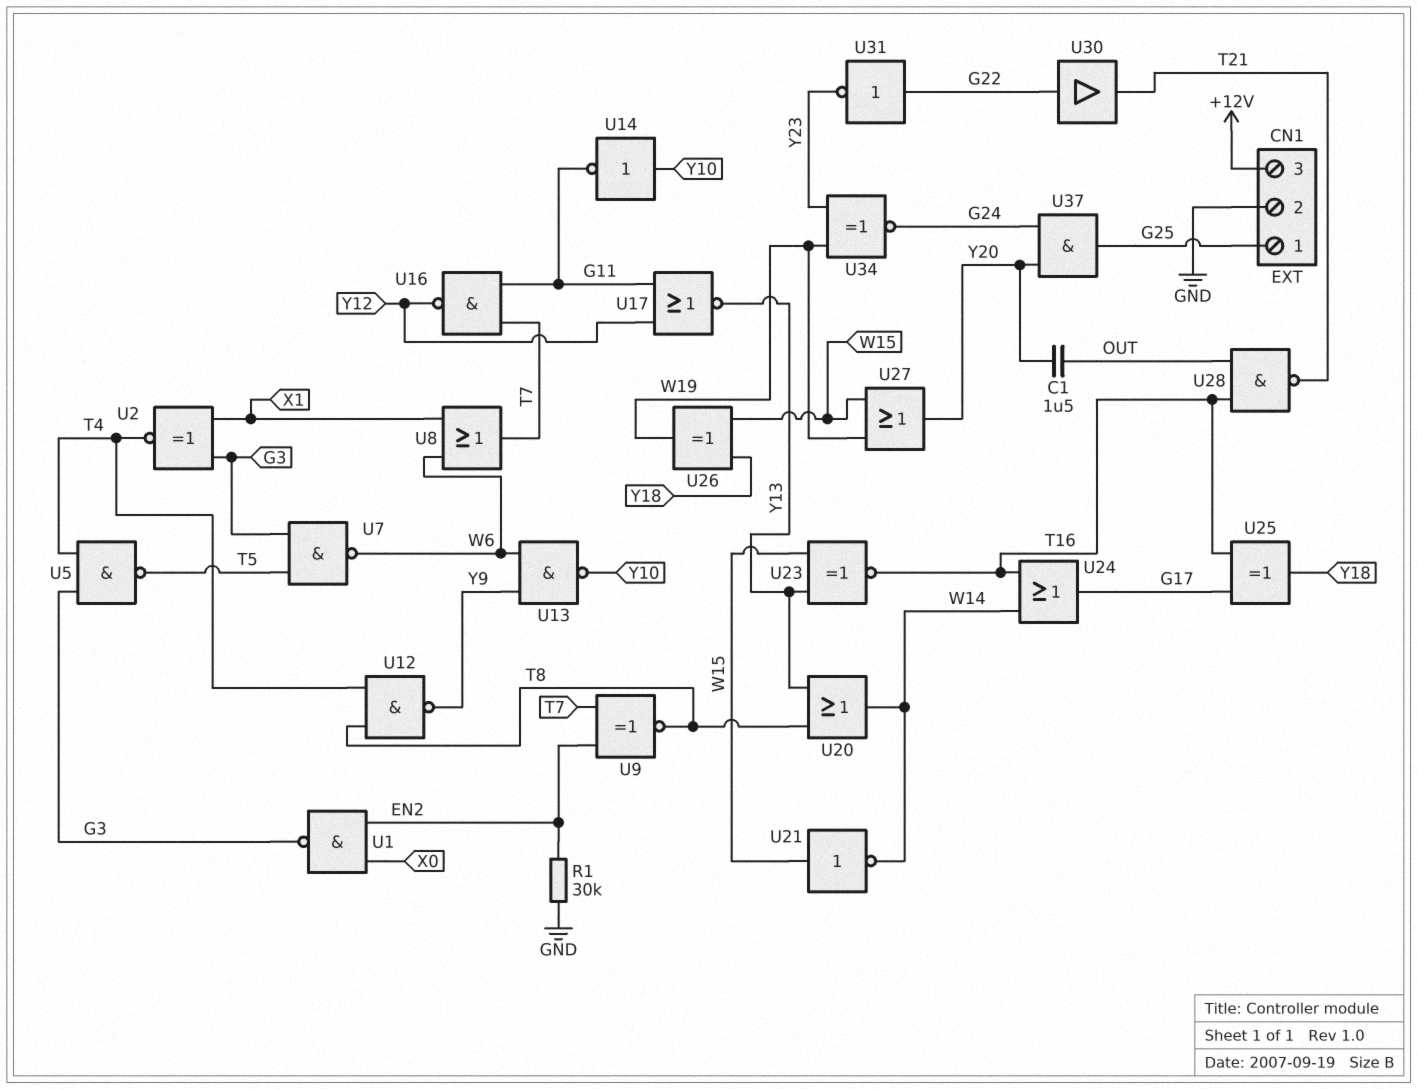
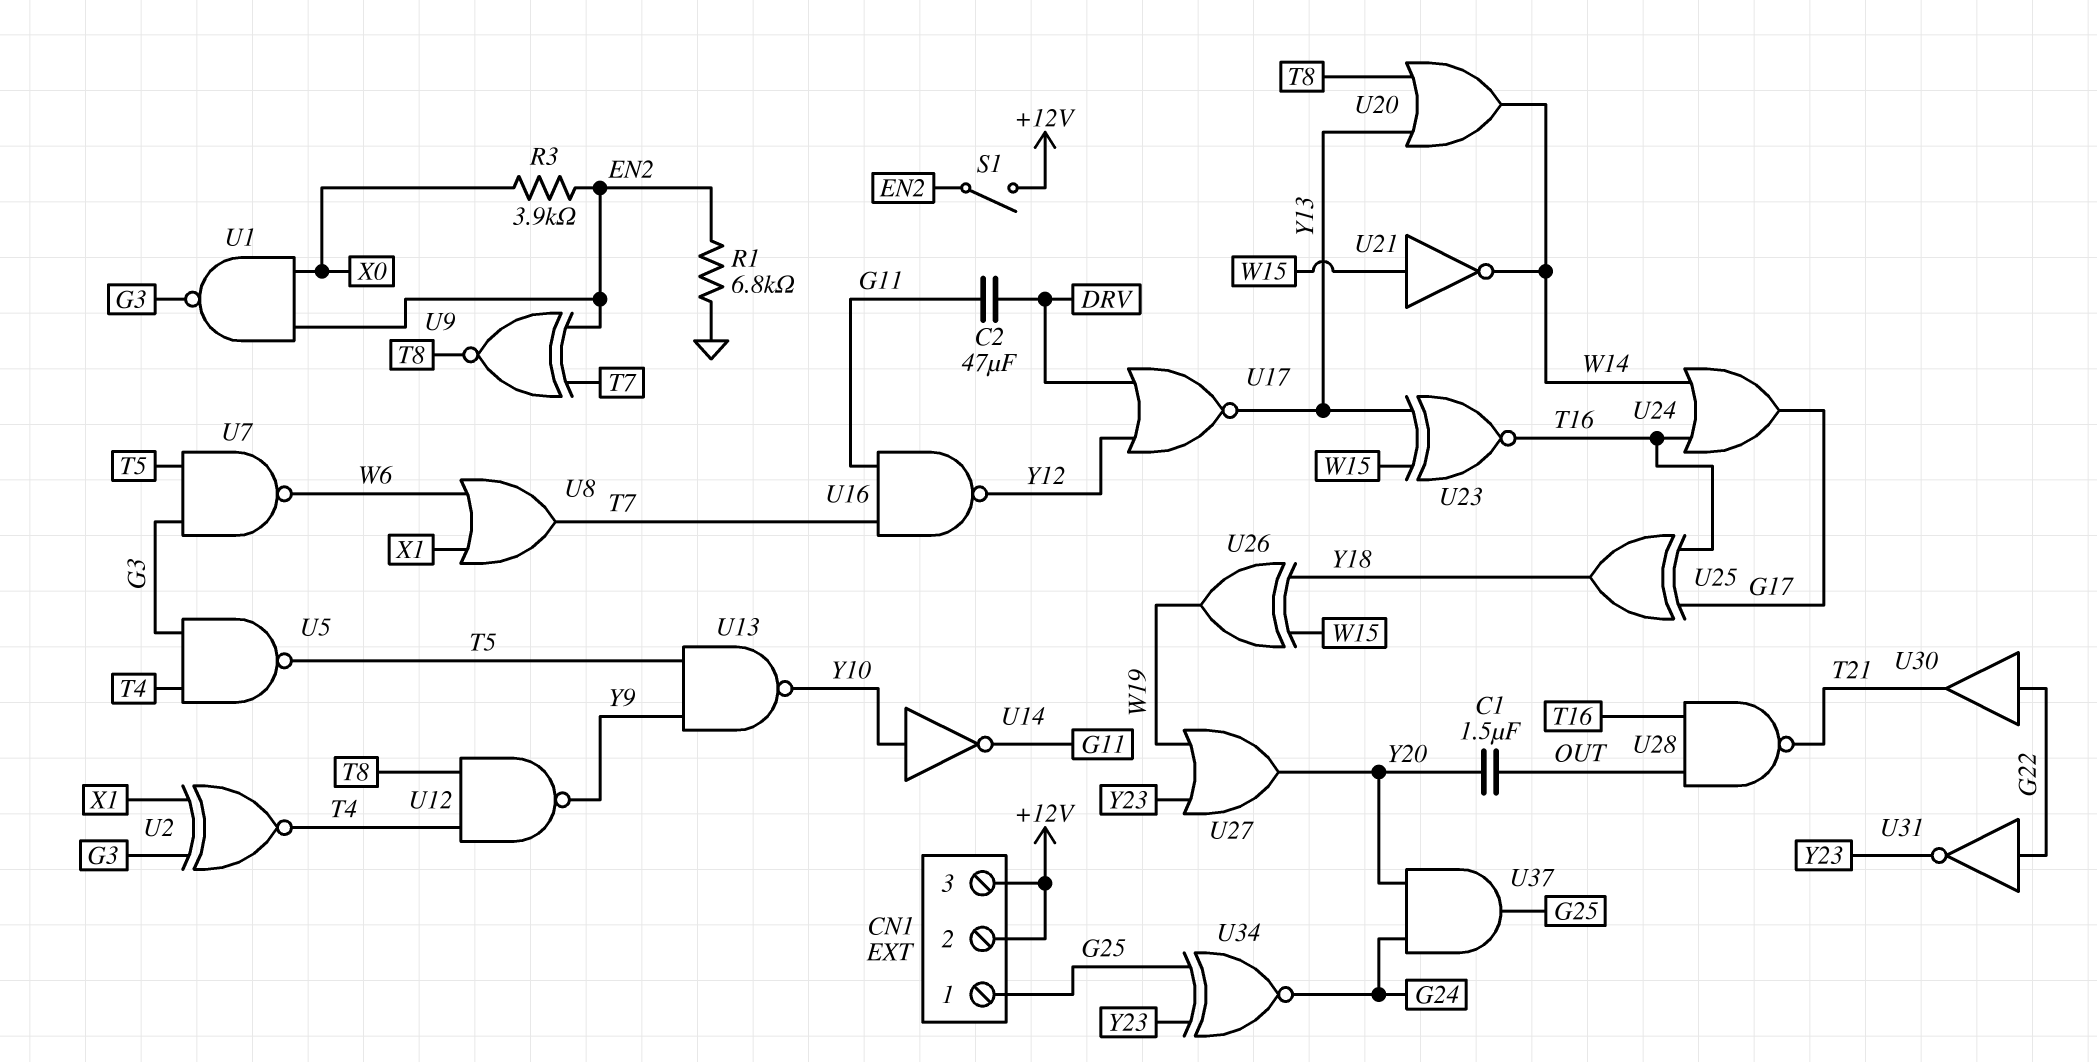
C2: none -> 47uF (DRV, G11)
CN1 pin 2: GND -> +12V
R1: 30k (EN2, GND) -> 6.8k (EN2, GND)
R3: none -> 3.9k (EN2, X0)
S1: none -> switch (+12V, EN2)
U13: NAND (in W6, in Y9, out Y10) -> NAND (in T5, in Y9, out Y10)
U17: NOR (in G11, in Y12, out Y13) -> NOR (in DRV, in Y12, out Y13)
U27: OR (in W15, in W19, out Y20) -> OR (in W19, in Y23, out Y20)
U34: XNOR (in W19, in Y23, out G24) -> XNOR (in G25, in Y23, out G24)

